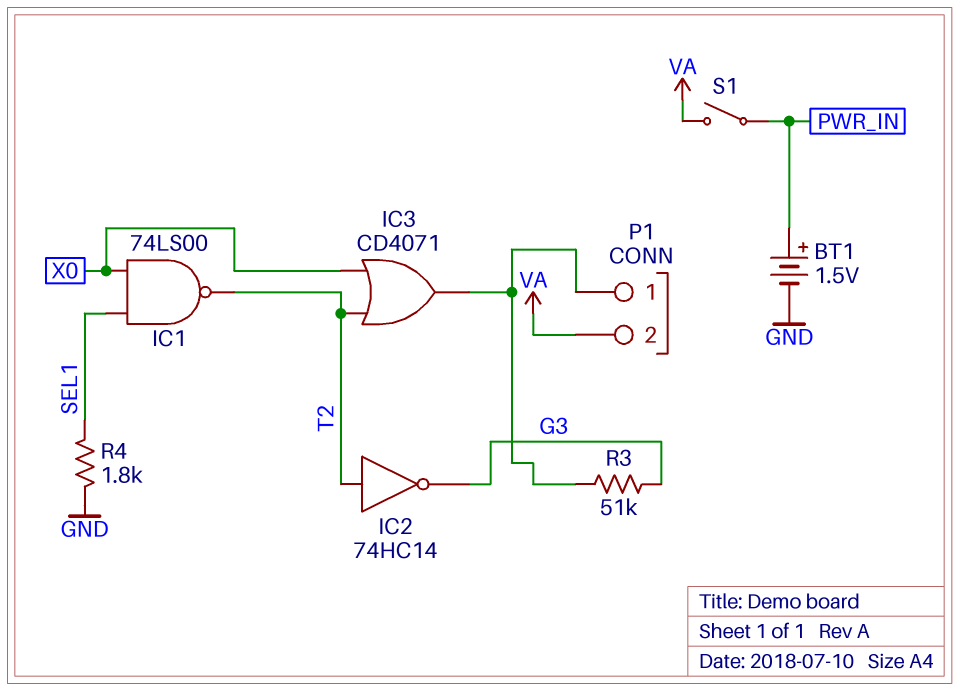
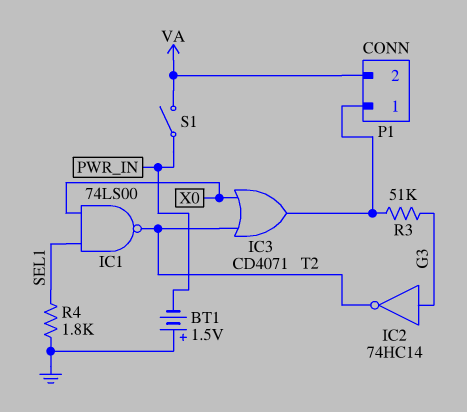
BT1: 1.5V (plus PWR_IN, minus GND) -> 1.5V (plus GND, minus PWR_IN)
IC2: NOT 74HC14 (in T2, out G3) -> NOT 74HC14 (in G3, out T2)

